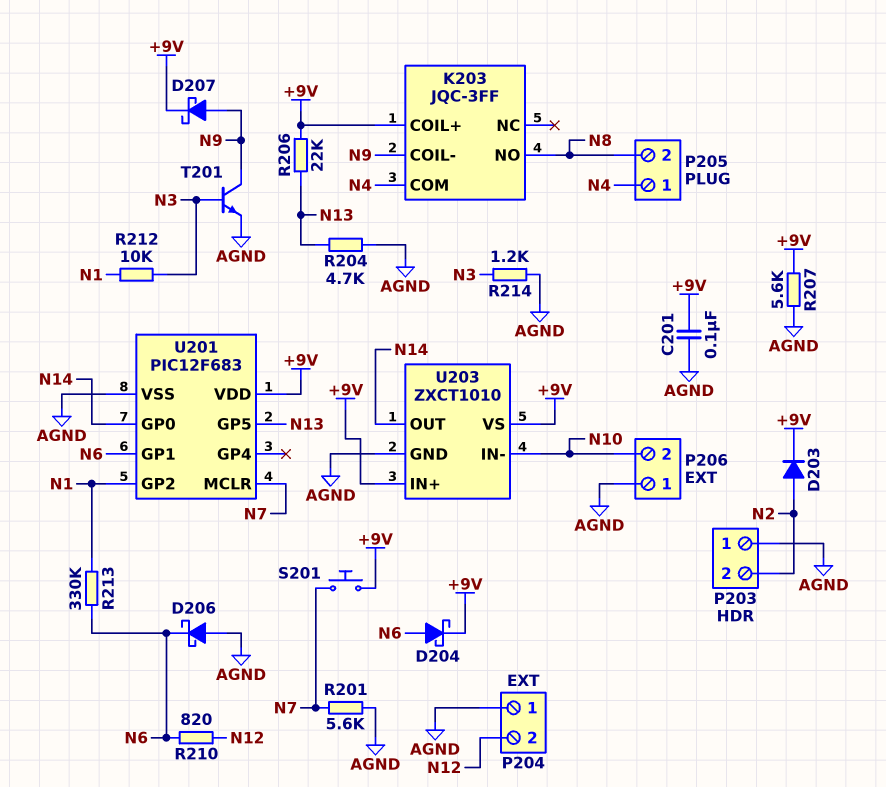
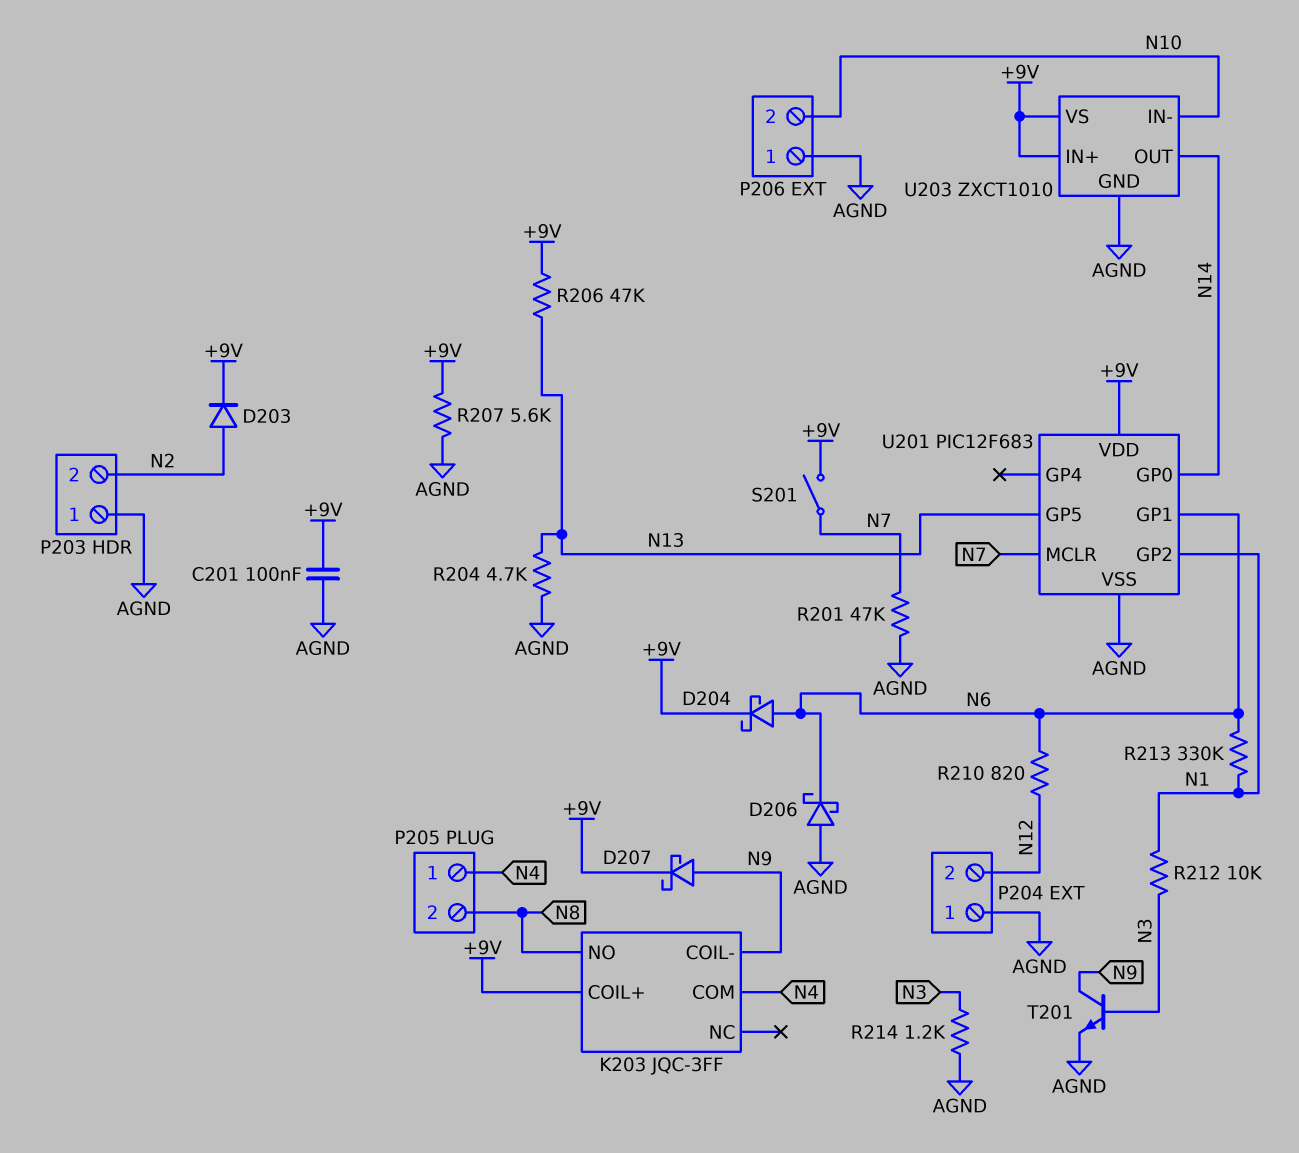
R201: 5.6k (AGND, N7) -> 47k (AGND, N7)
R206: 22k (+9V, N13) -> 47k (+9V, N13)
S201: button (+9V, N7) -> switch (+9V, N7)

